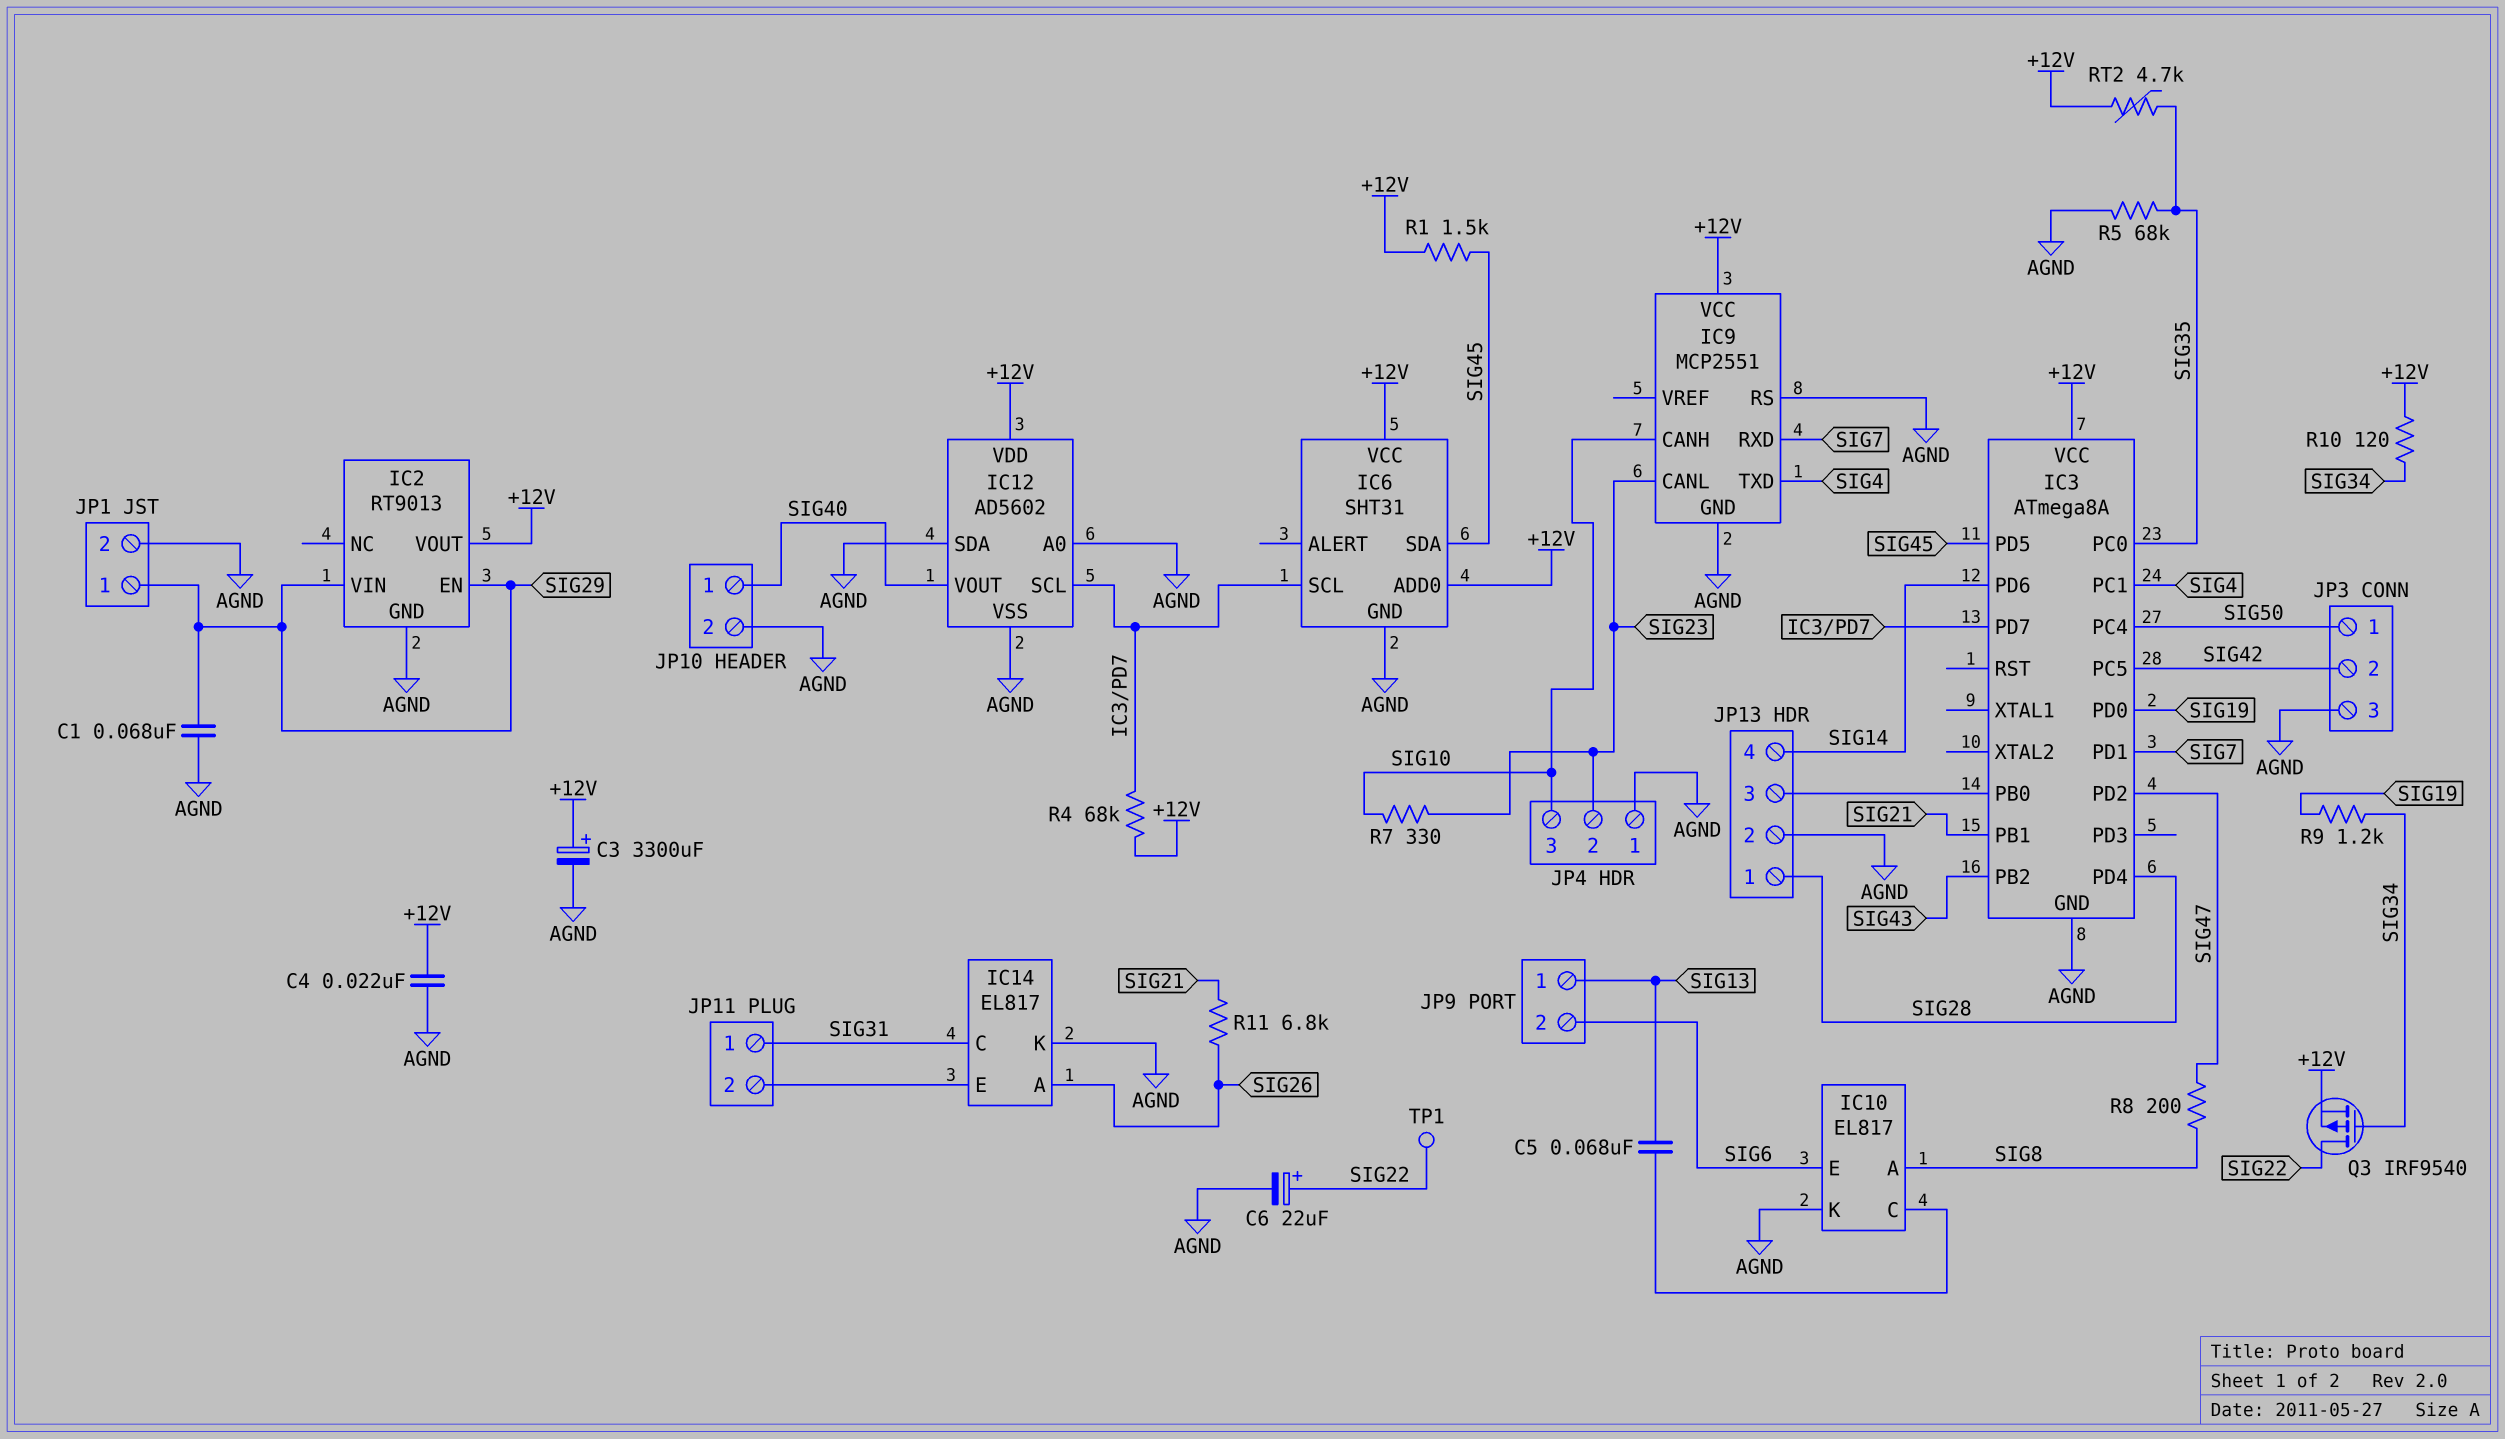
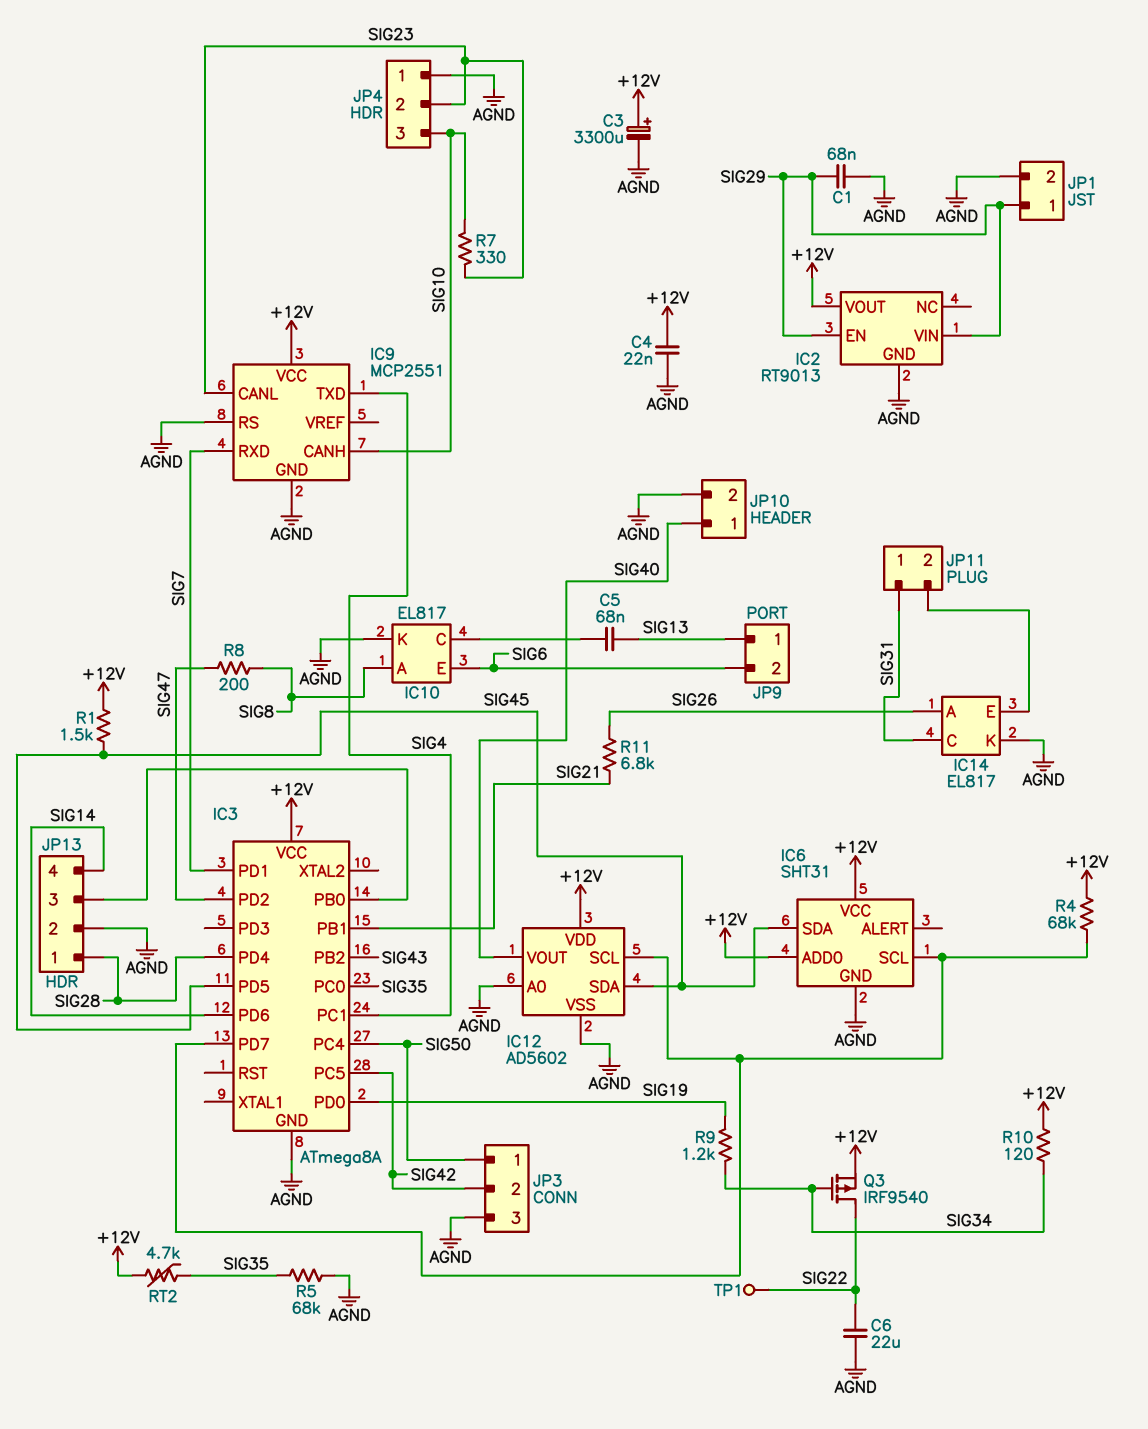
C6: 22uF (plus SIG22, minus AGND) -> 22uF (AGND, SIG22)
IC12 pin SDA: AGND -> SIG45

